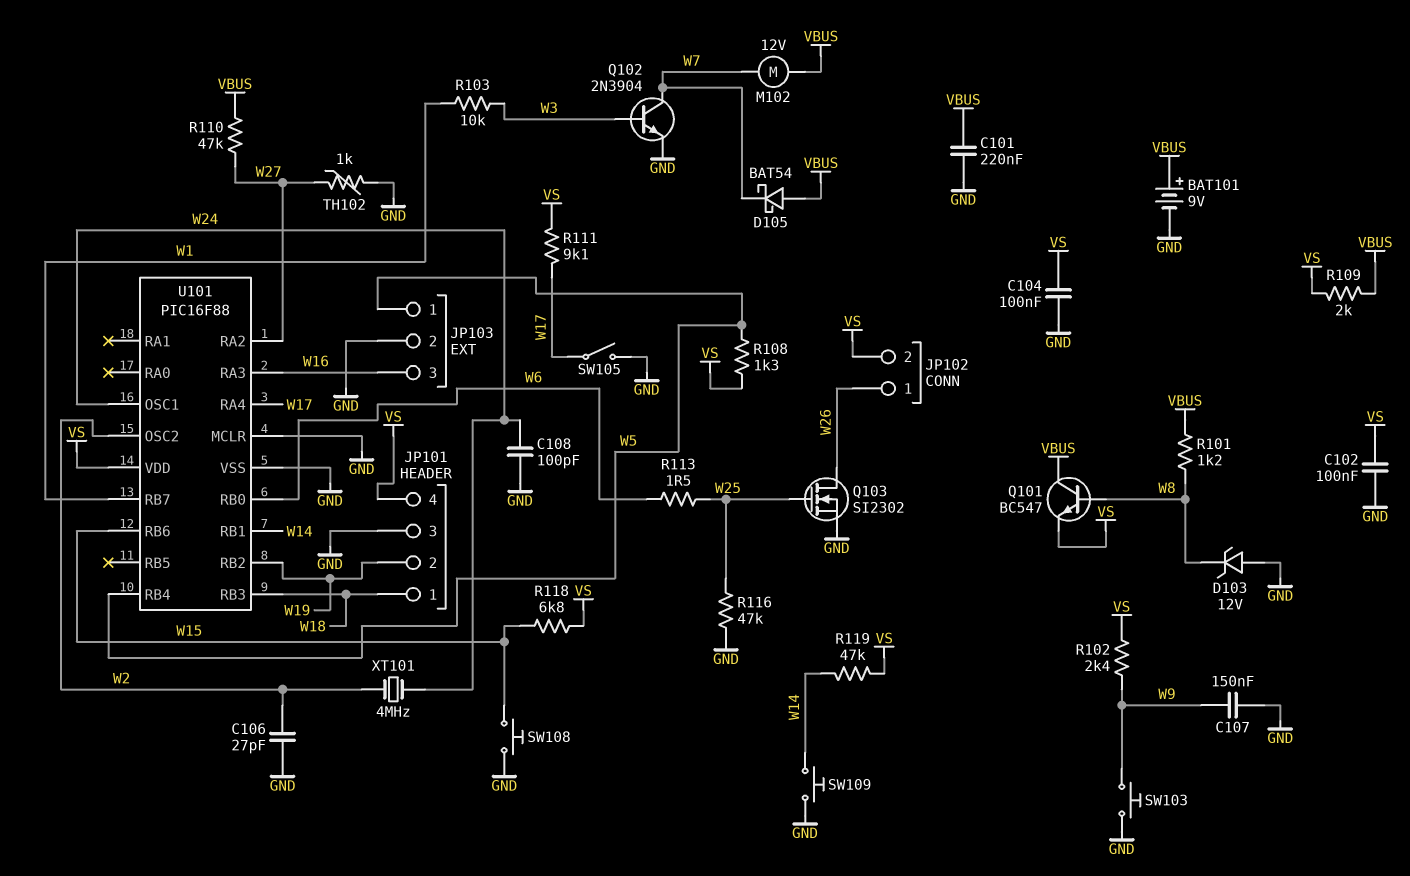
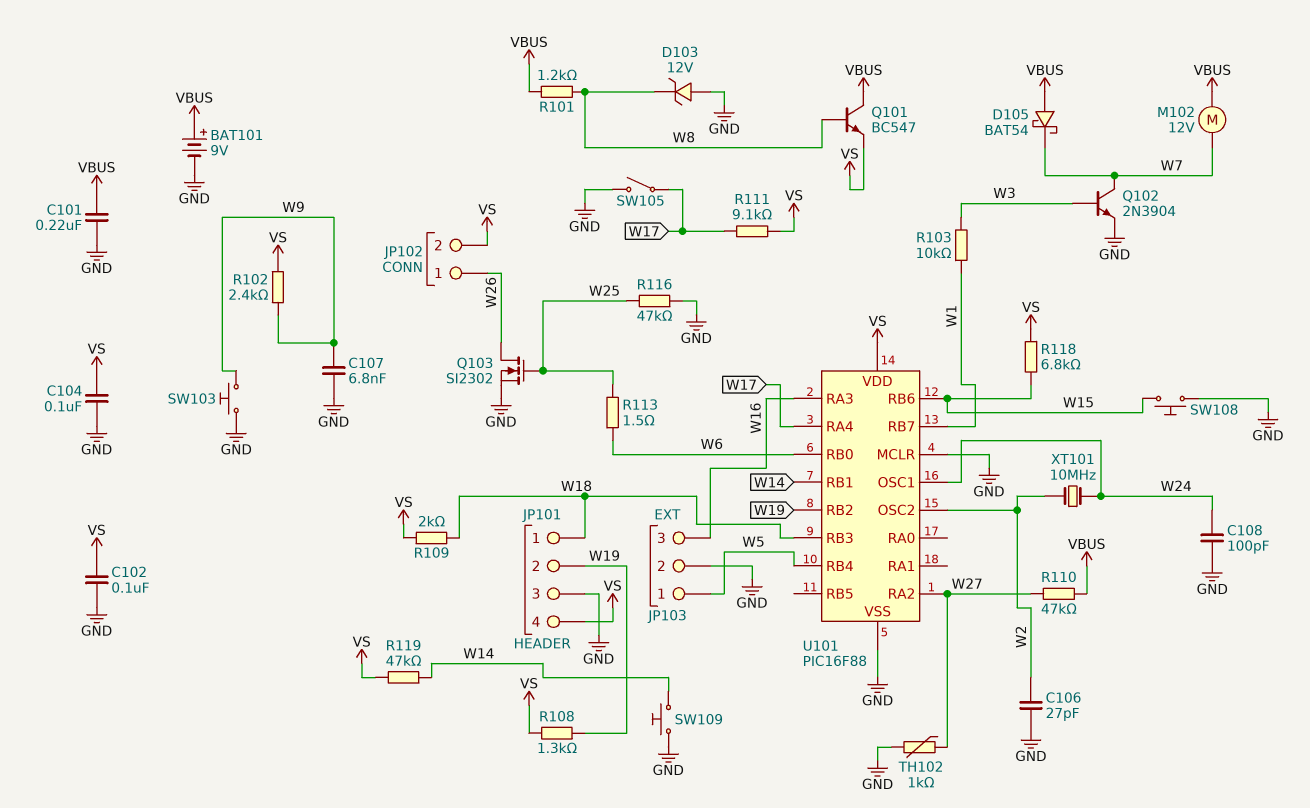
C107: 150nF (GND, W9) -> 6.8nF (GND, W9)
R108: 1.3k (VS, W5) -> 1.3k (VS, W19)
R109: 2k (VBUS, VS) -> 2k (VS, W18)
XT101: 4MHz (W2, W24) -> 10MHz (W2, W24)

